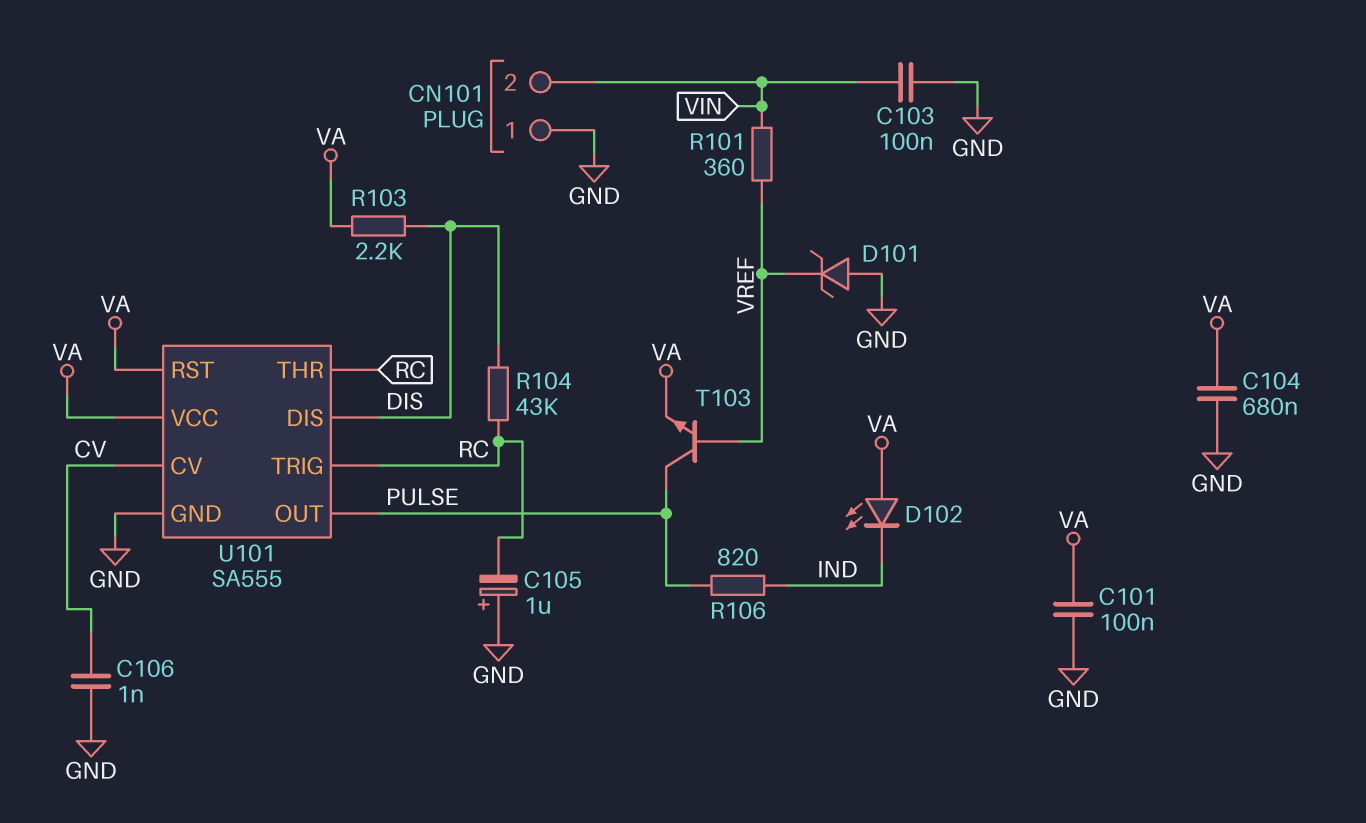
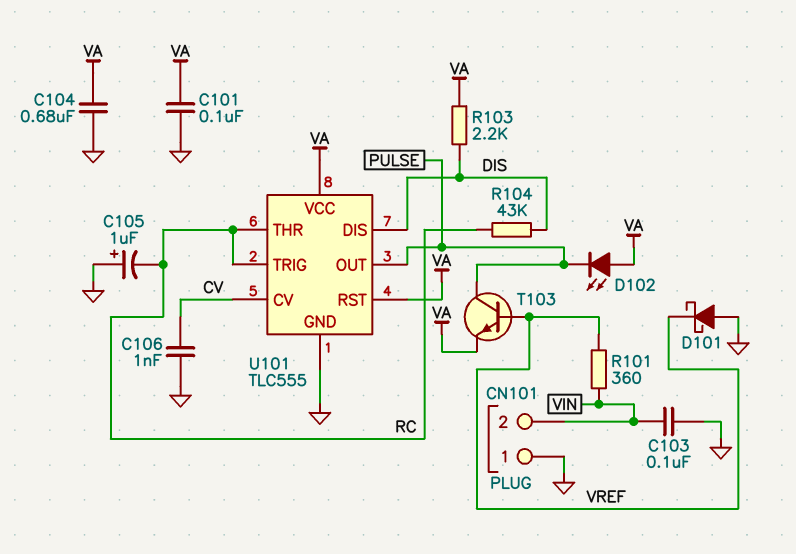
D101: zener (A GND, K VREF) -> schottky (A GND, K VREF)
D102: LED (A VA, K IND) -> LED (A VA, K PULSE)
R106: 820 (IND, PULSE) -> none
U101: SA555 -> TLC555

